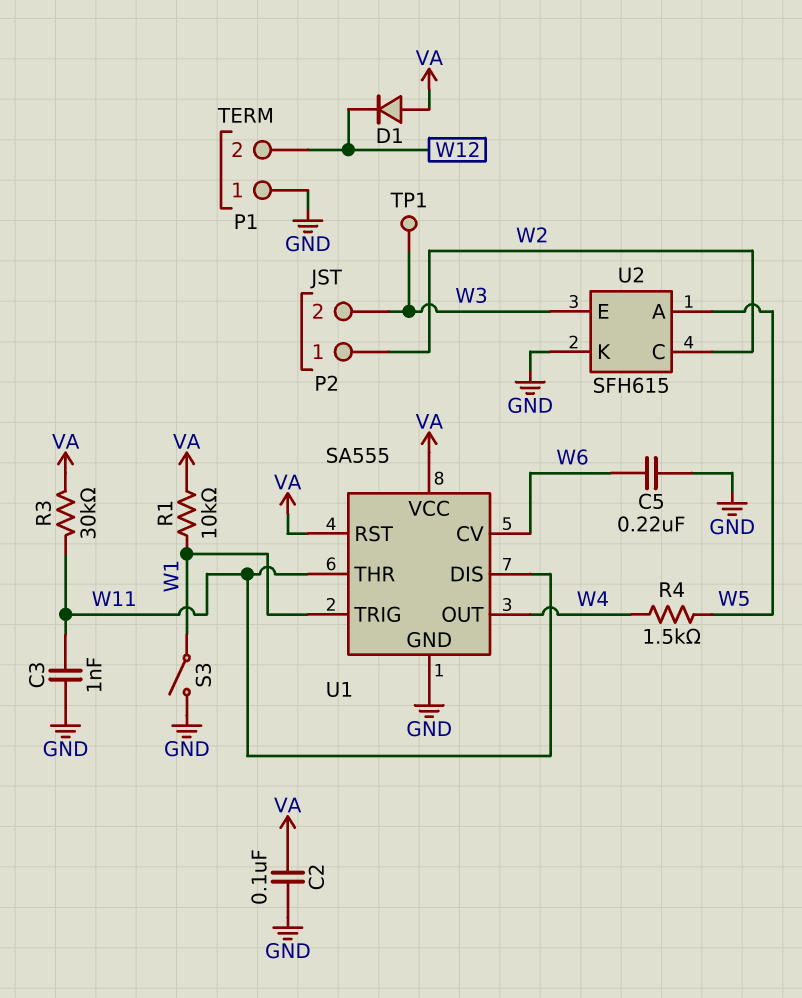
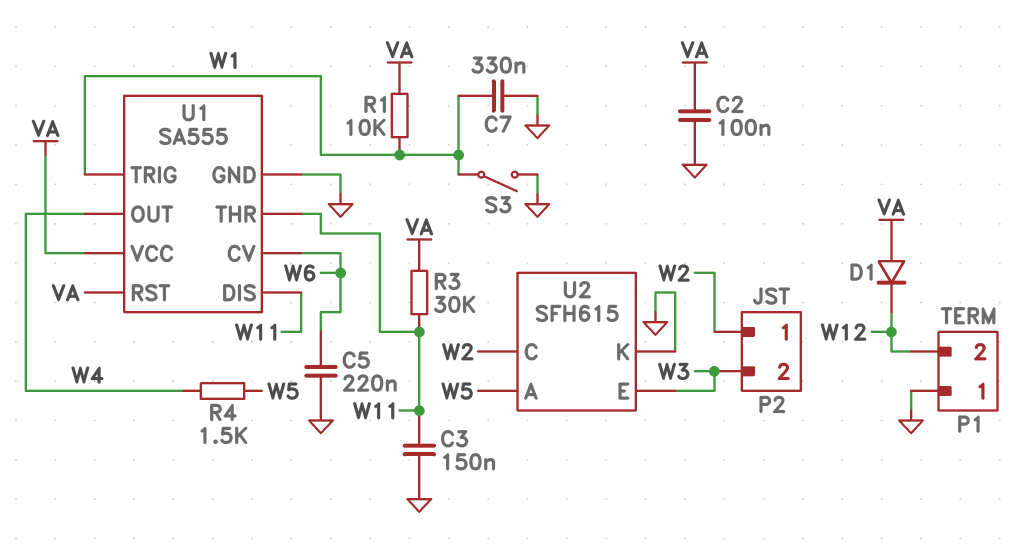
C3: 1nF (GND, W11) -> 150nF (GND, W11)
C7: none -> 330nF (GND, W1)
TP1: test point (W3) -> none

